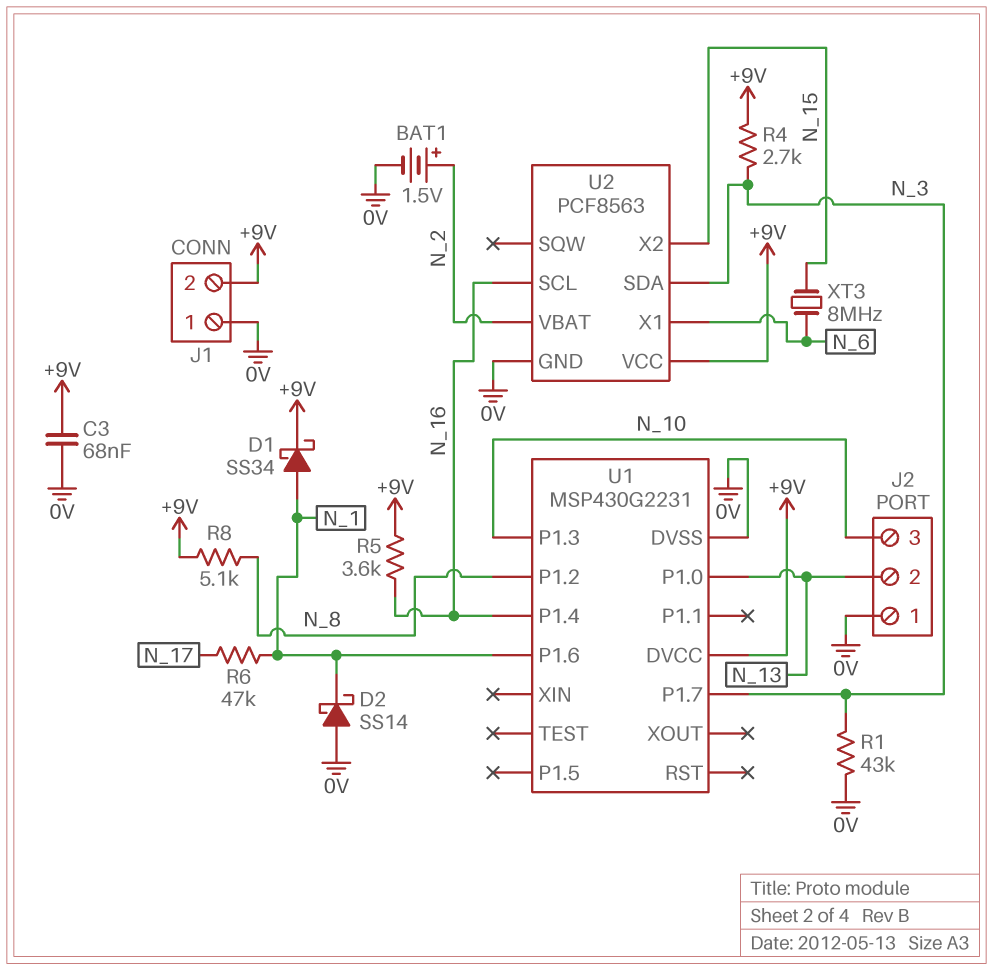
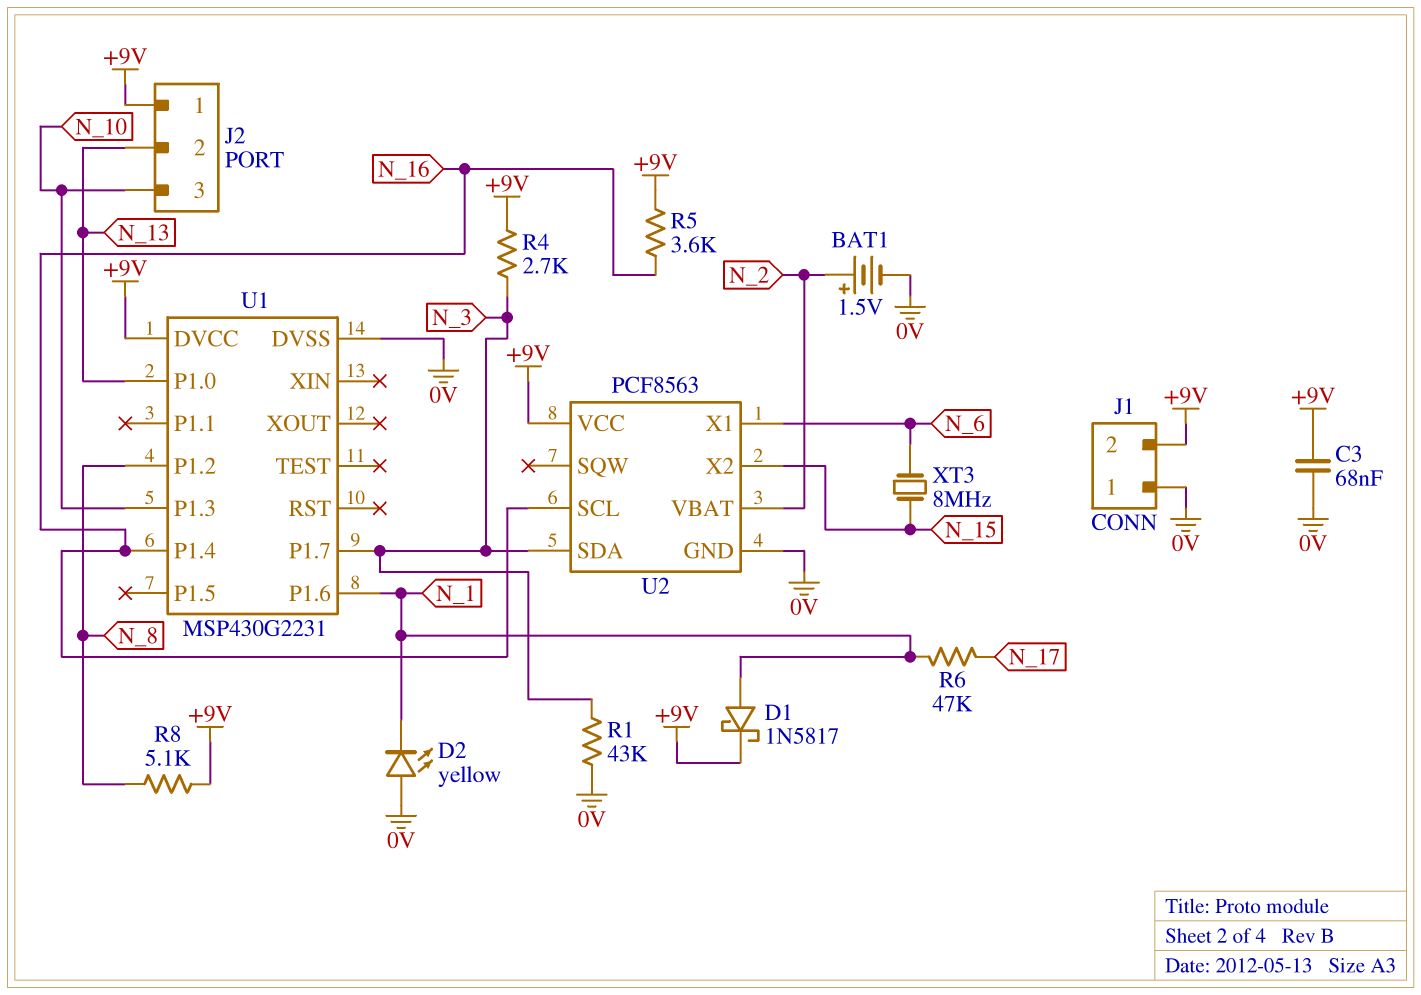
D1: schottky SS34 (A N_1, K +9V) -> schottky 1N5817 (A N_1, K +9V)
D2: schottky SS14 (A 0V, K N_1) -> LED yellow (A 0V, K N_1)
J2 pin 1: 0V -> +9V

